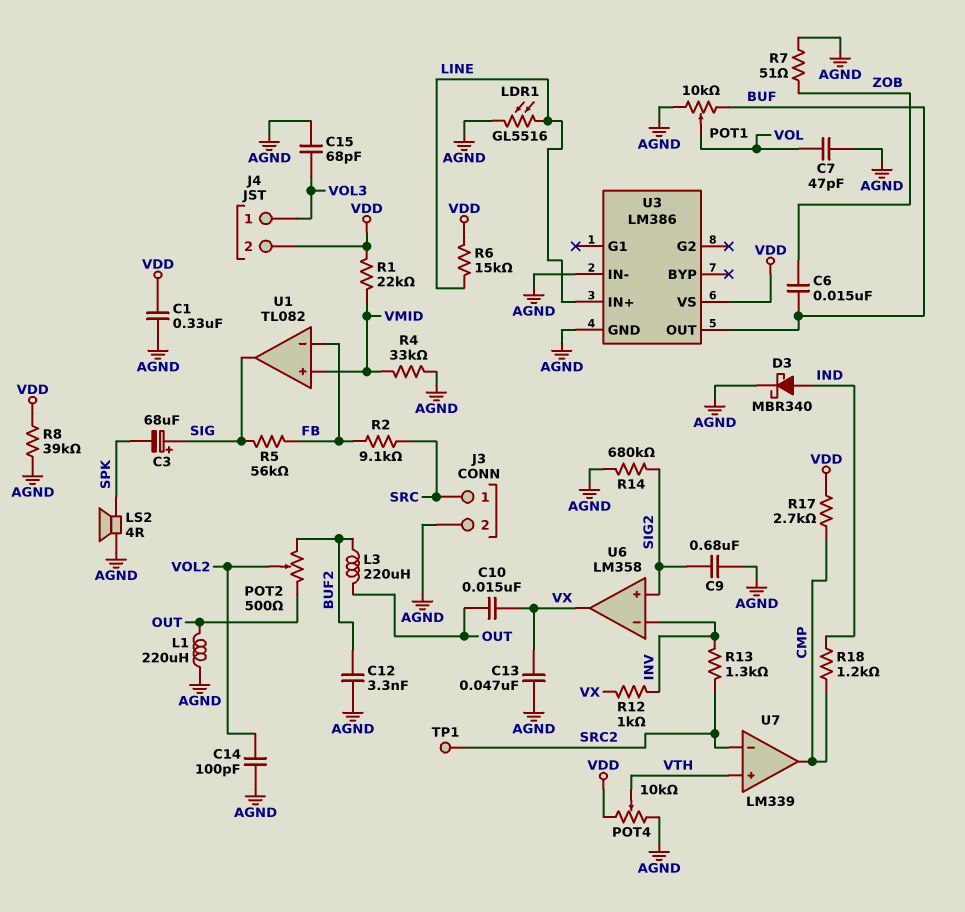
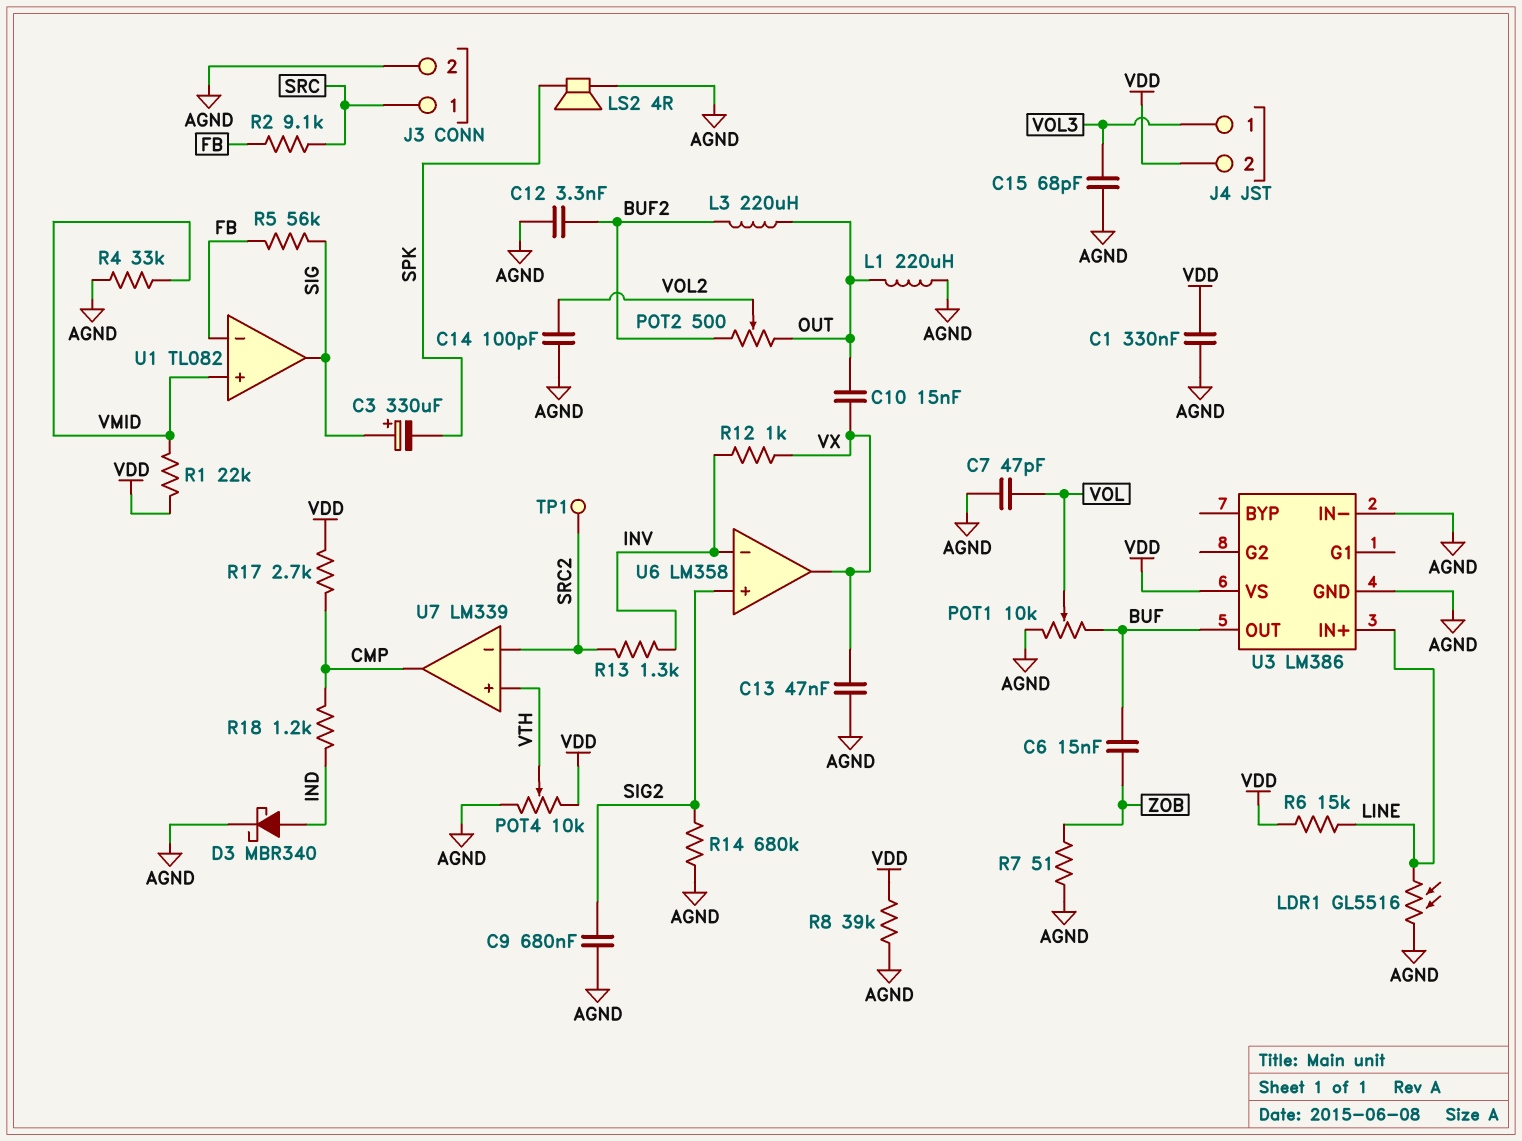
C3: 68uF (plus SIG, minus SPK) -> 330uF (plus SIG, minus SPK)

